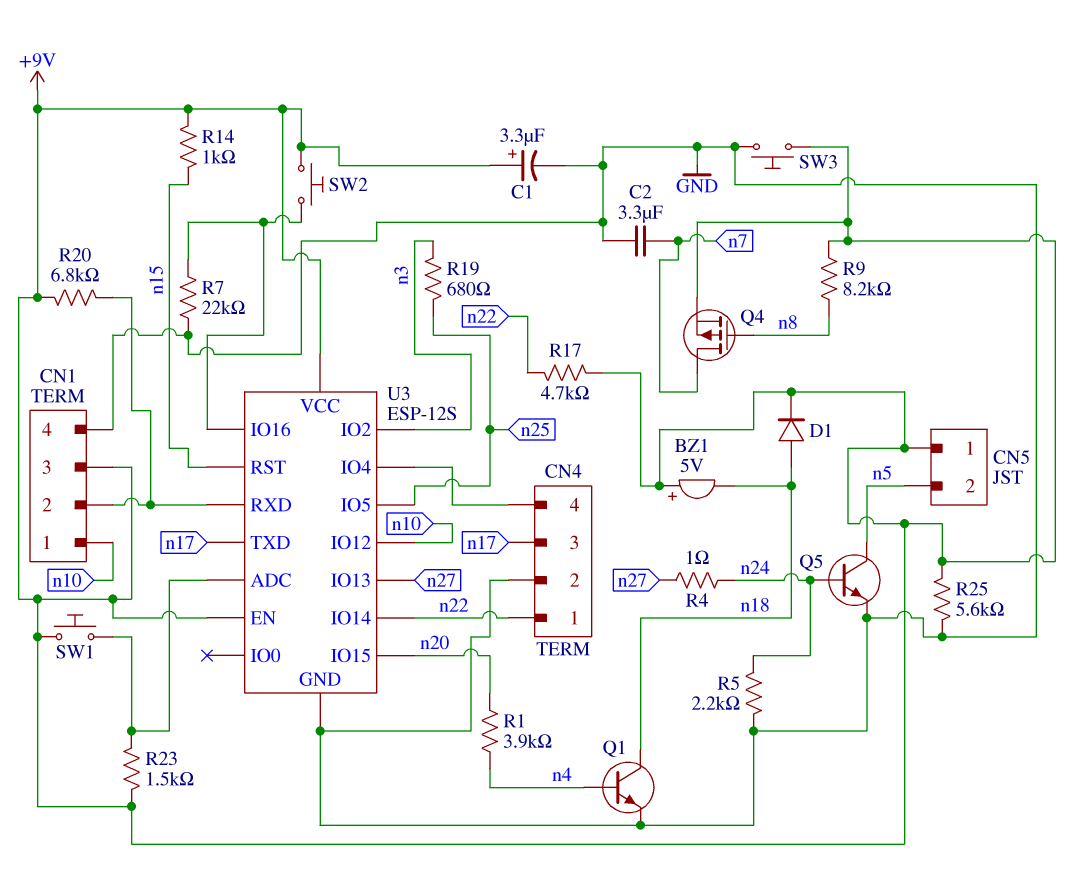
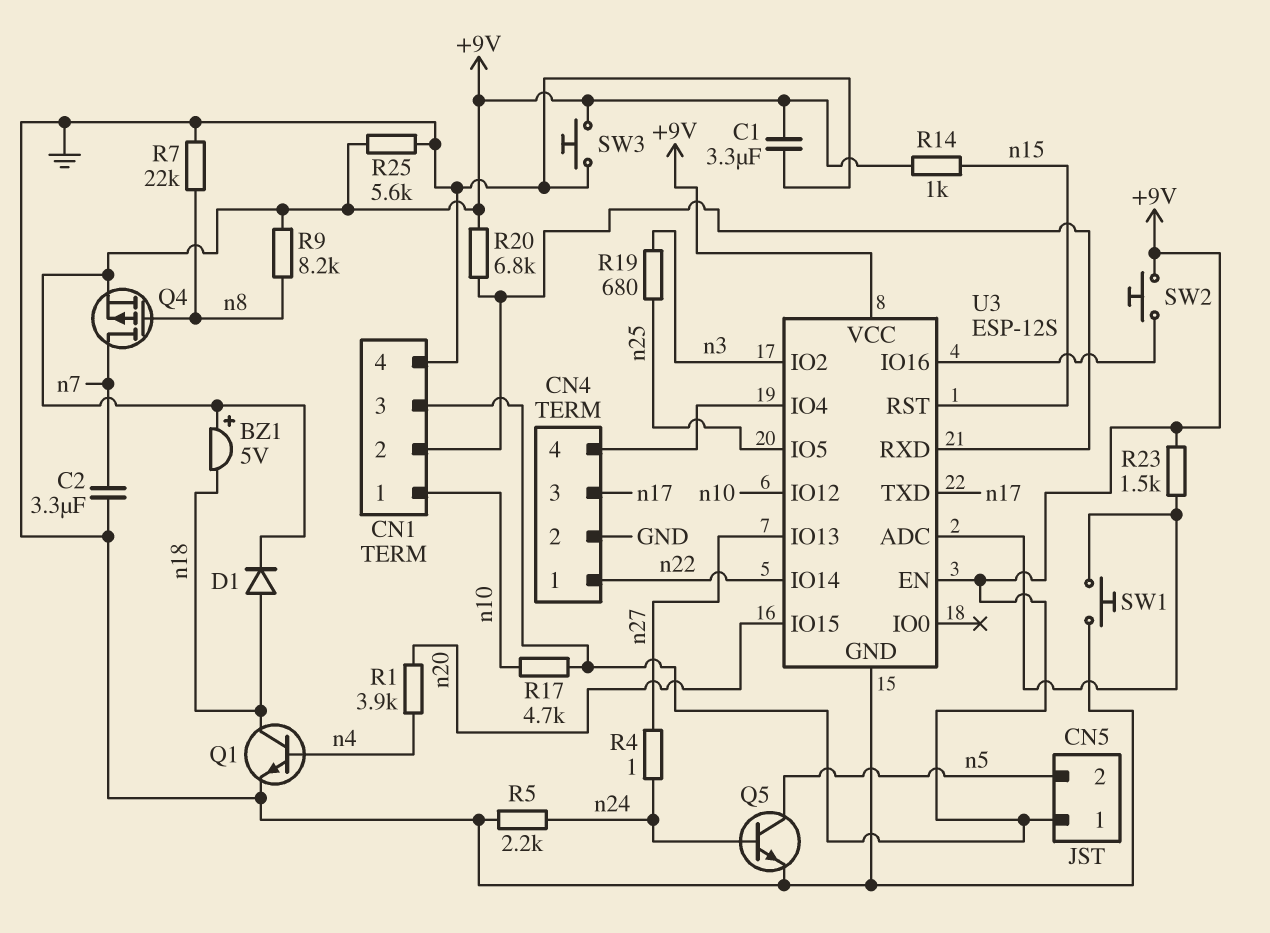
C1: 3.3uF (plus +9V, minus GND) -> 3.3uF (+9V, GND)
R7: 22k (GND, U3/IO16) -> 22k (GND, n8)
R17: 4.7k (+9V, n22) -> 4.7k (+9V, n10)
SW1: button (+9V, U3/ADC) -> button (GND, U3/ADC)

